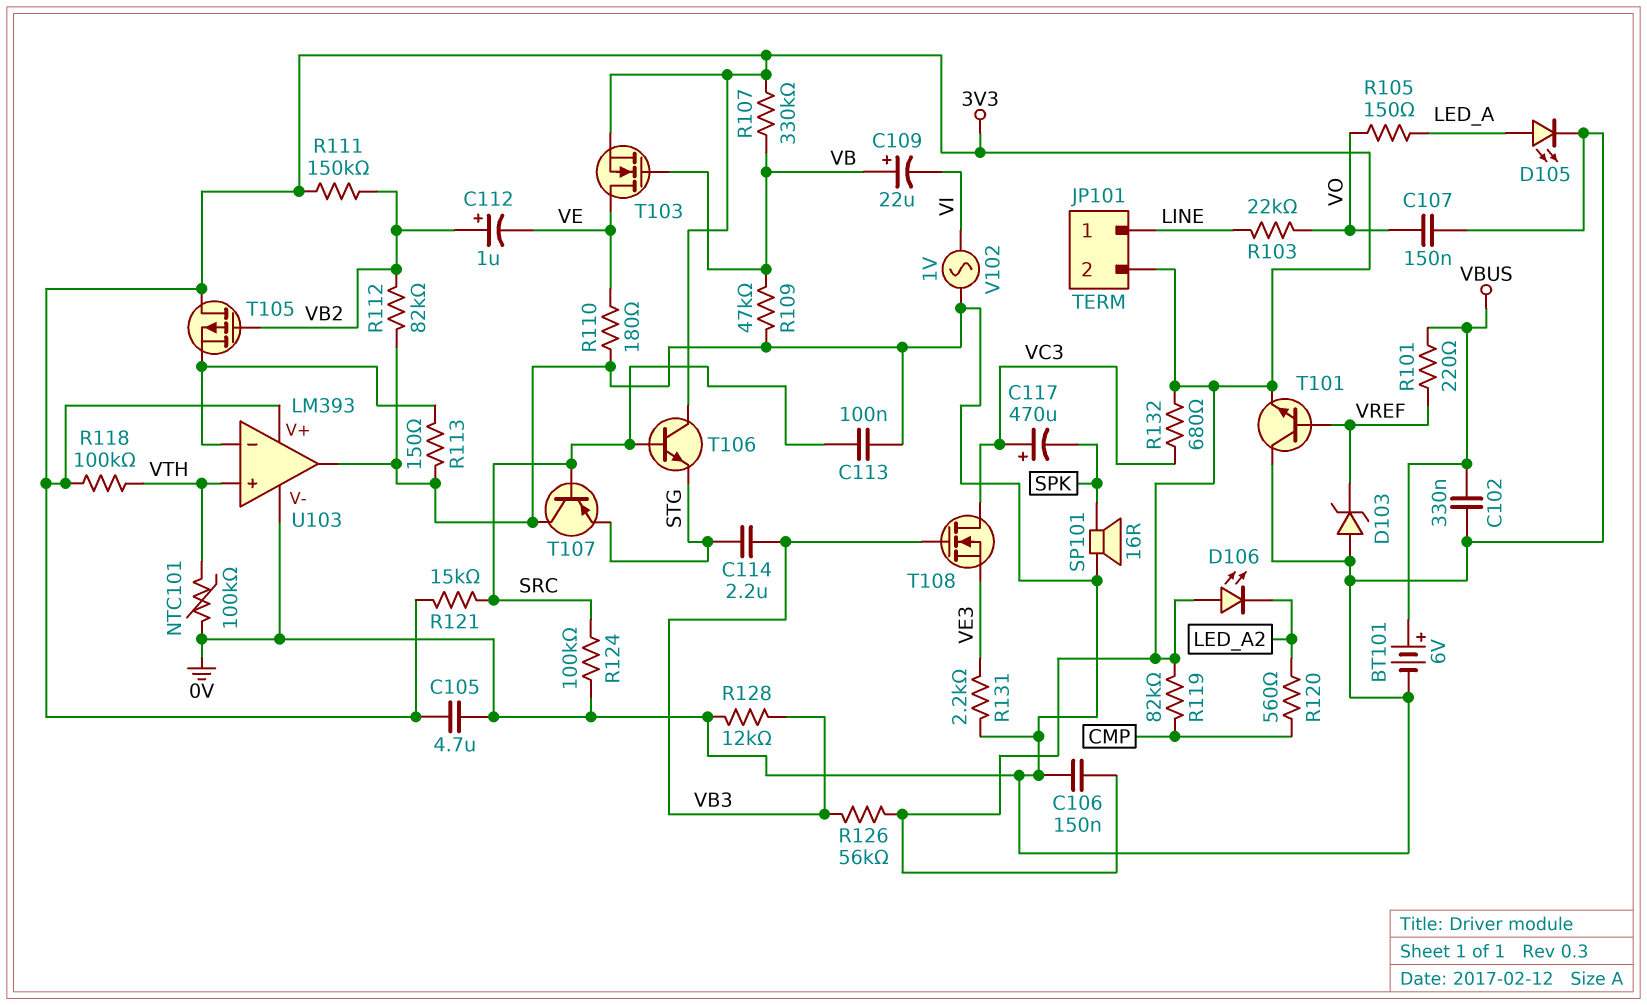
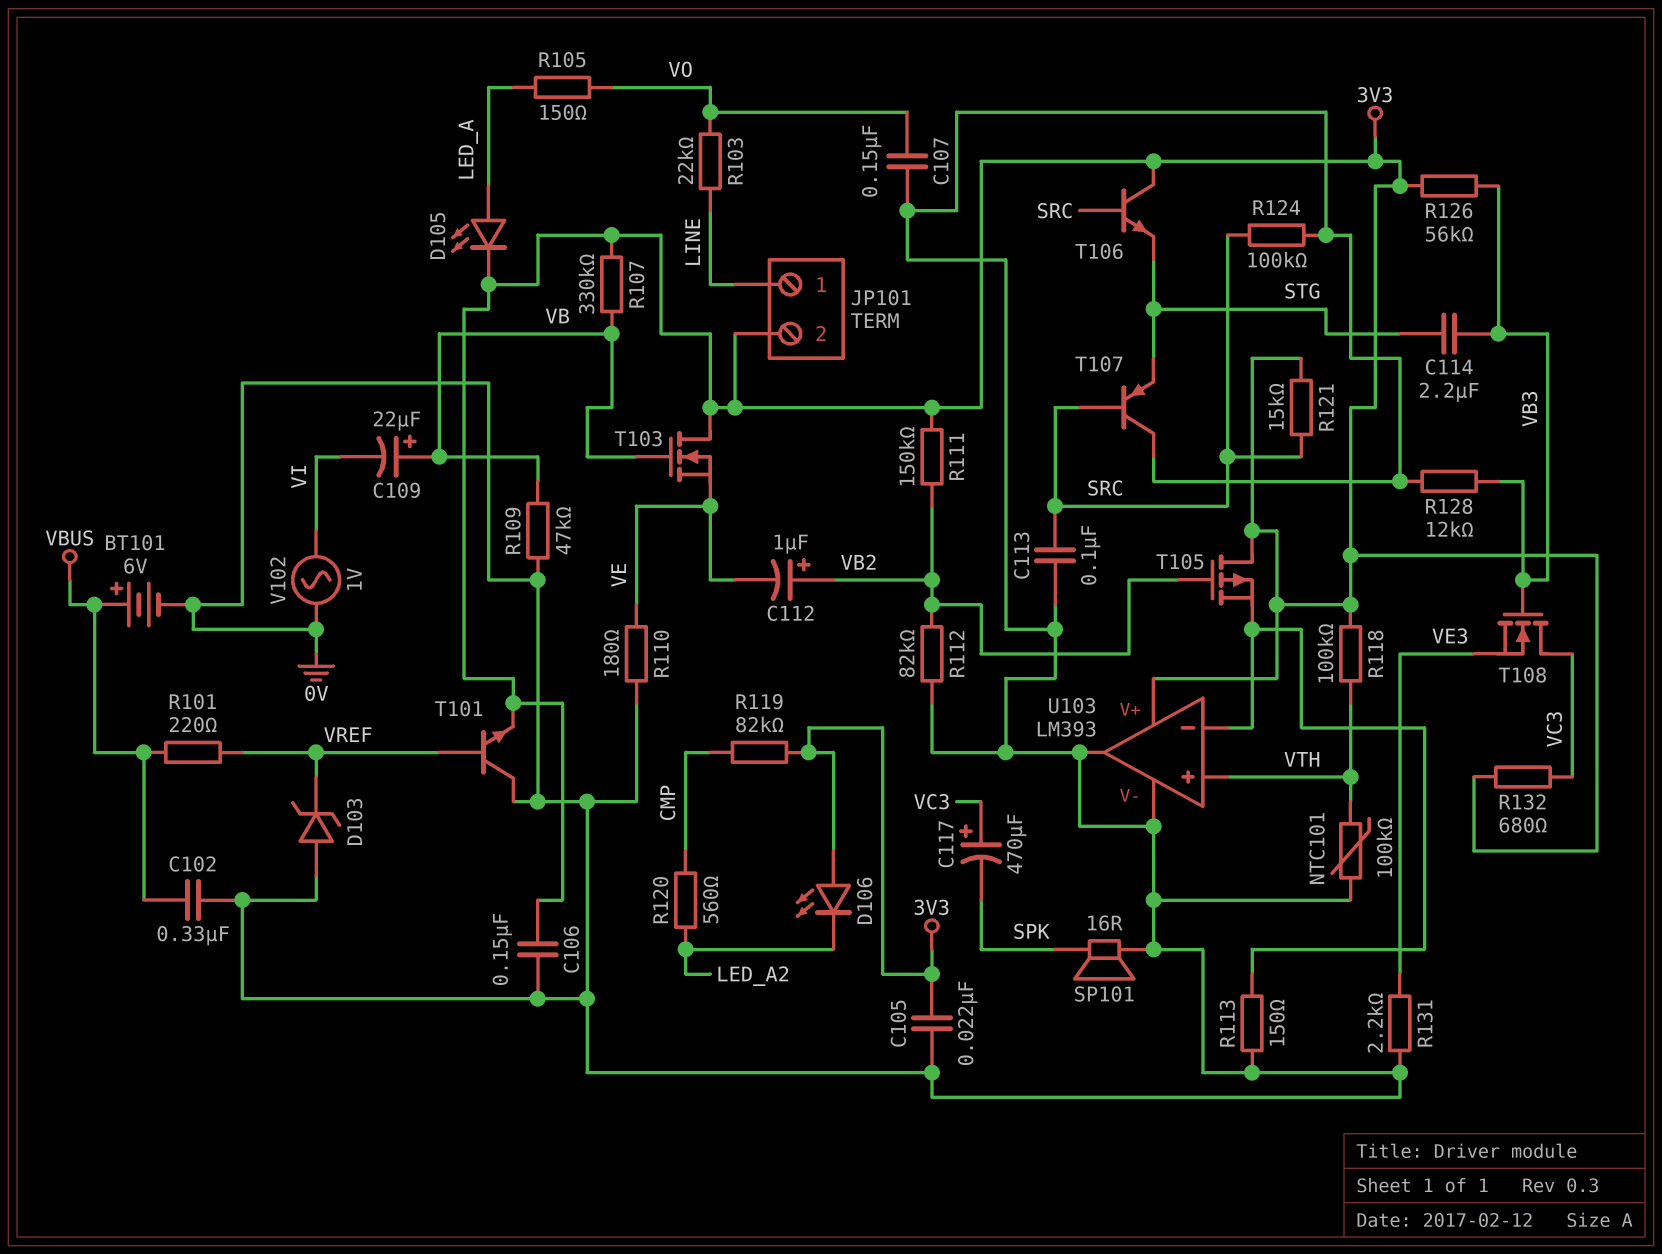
C105: 4.7uF (0V, 3V3) -> 22nF (0V, 3V3)
D105: LED (A LED_A, K 0V) -> LED (A LED_A, K 3V3)
T103: NMOS (G VB, D VE, S 3V3) -> NMOS (G VB, D 3V3, S VE)

